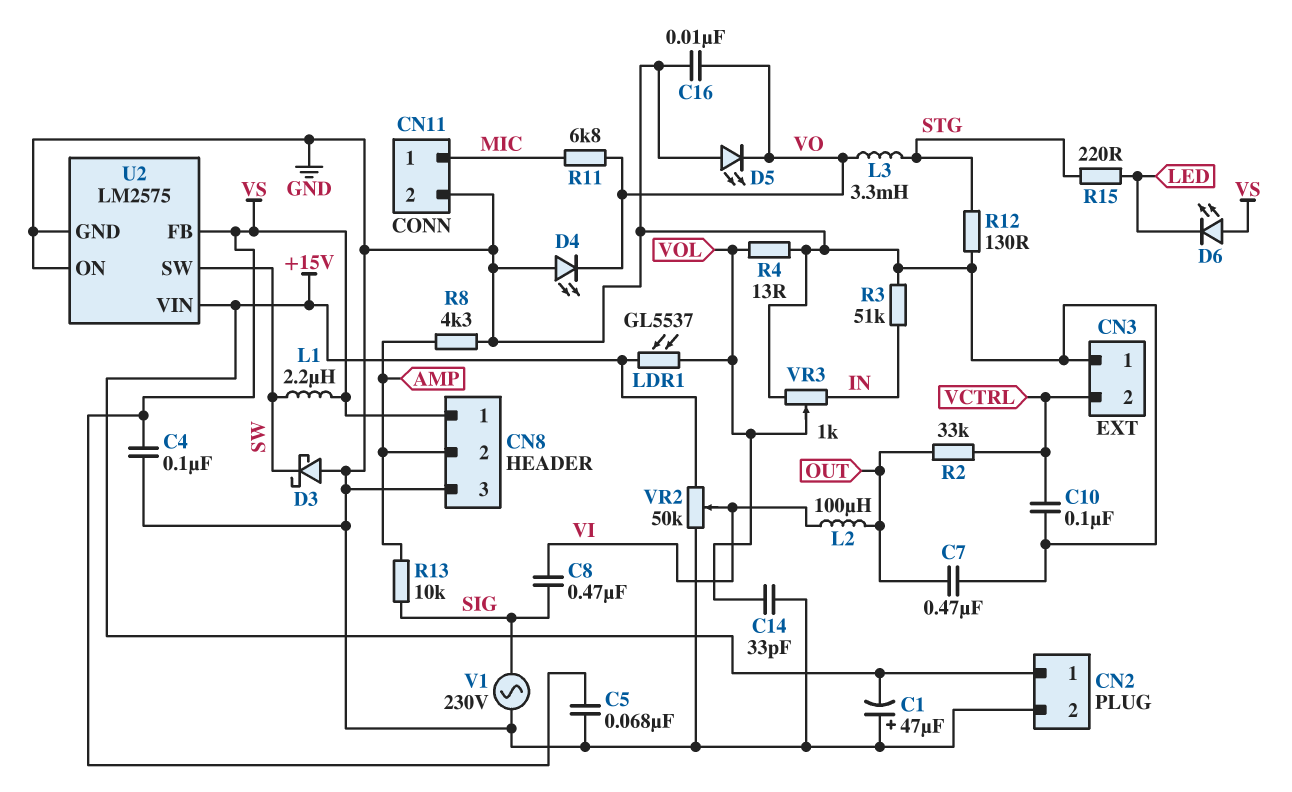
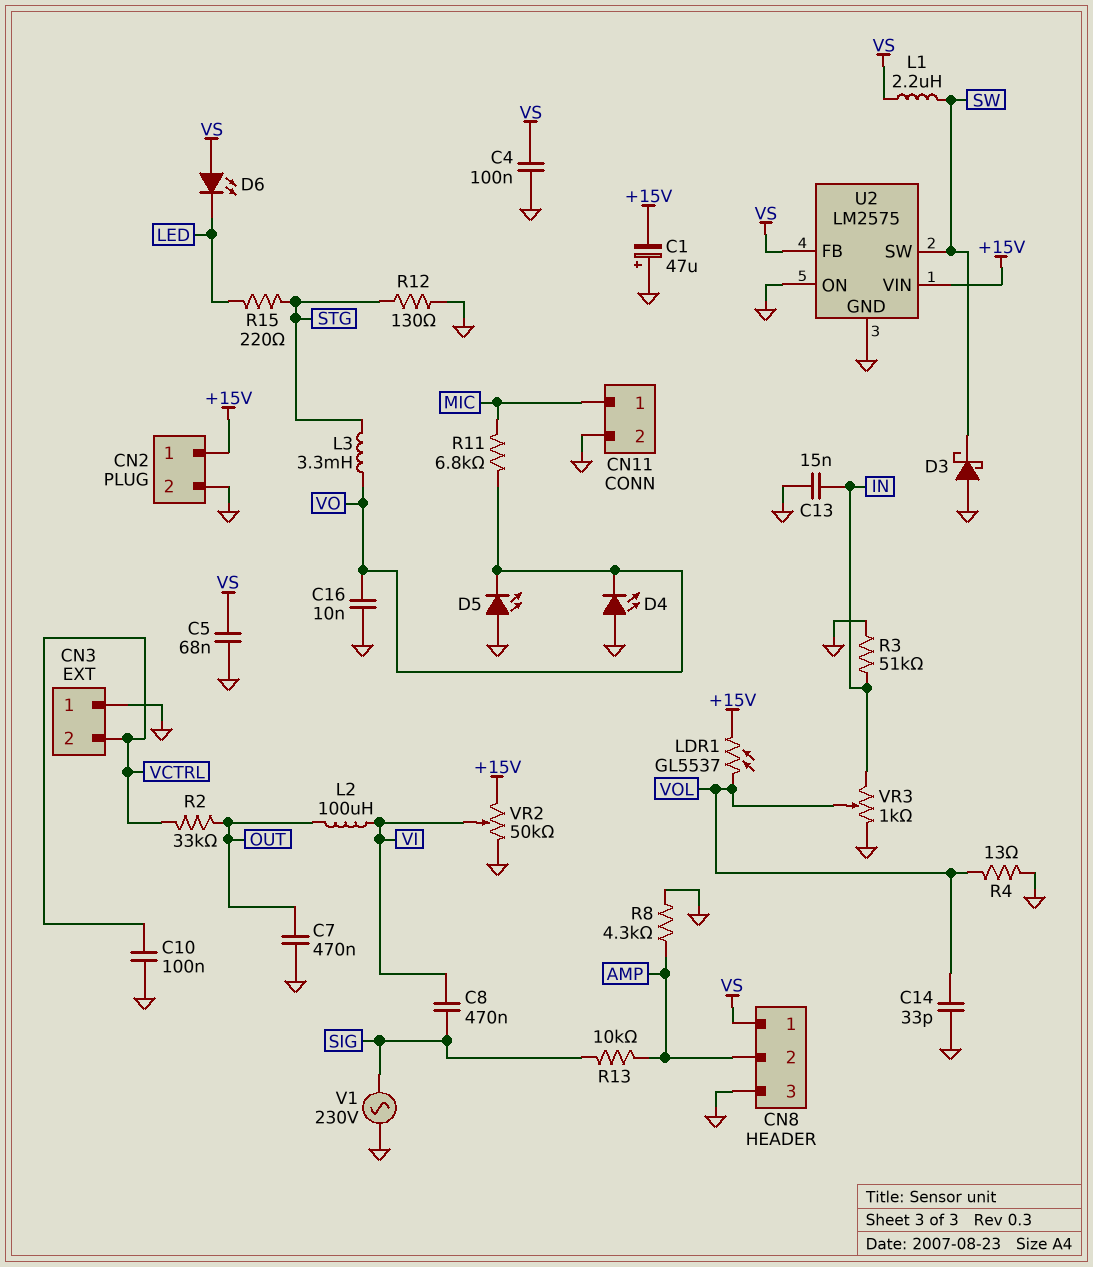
C13: none -> 15nF (GND, IN)

